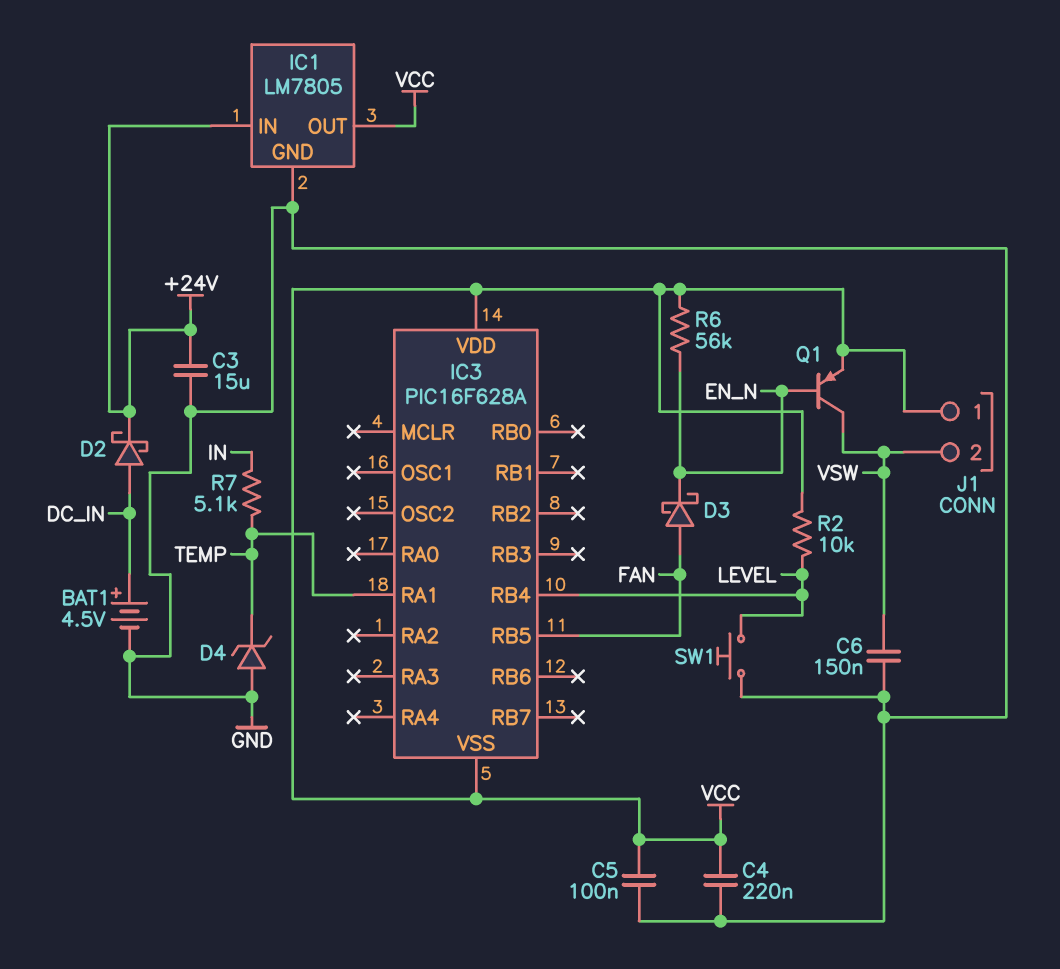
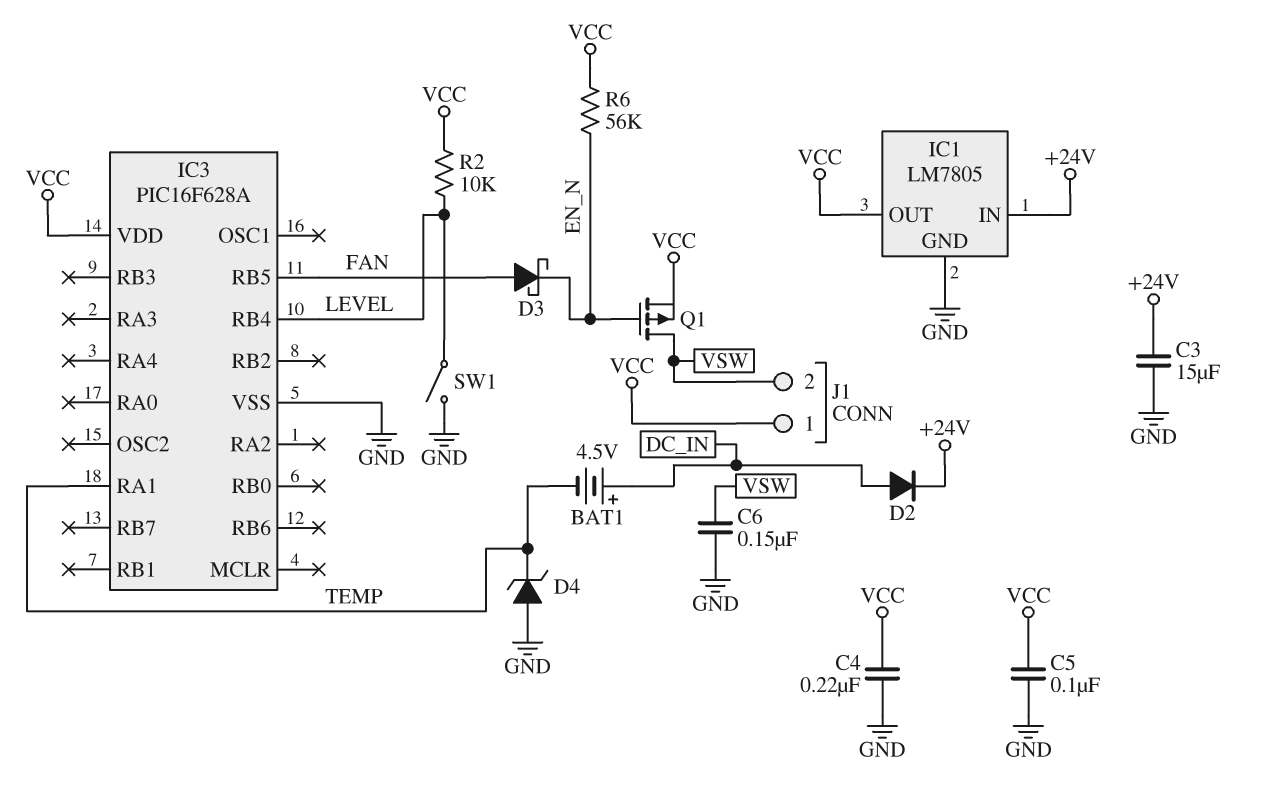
BAT1: 4.5V (plus DC_IN, minus GND) -> 4.5V (plus DC_IN, minus TEMP)
D2: schottky (A DC_IN, K +24V) -> diode (A DC_IN, K +24V)
IC3 pin VSS: VCC -> GND
Q1: PNP (B EN_N, C VSW, E VCC) -> PMOS (G EN_N, D VSW, S VCC)
R7: 5.1k (IN, TEMP) -> none
SW1: button (GND, LEVEL) -> switch (GND, LEVEL)

